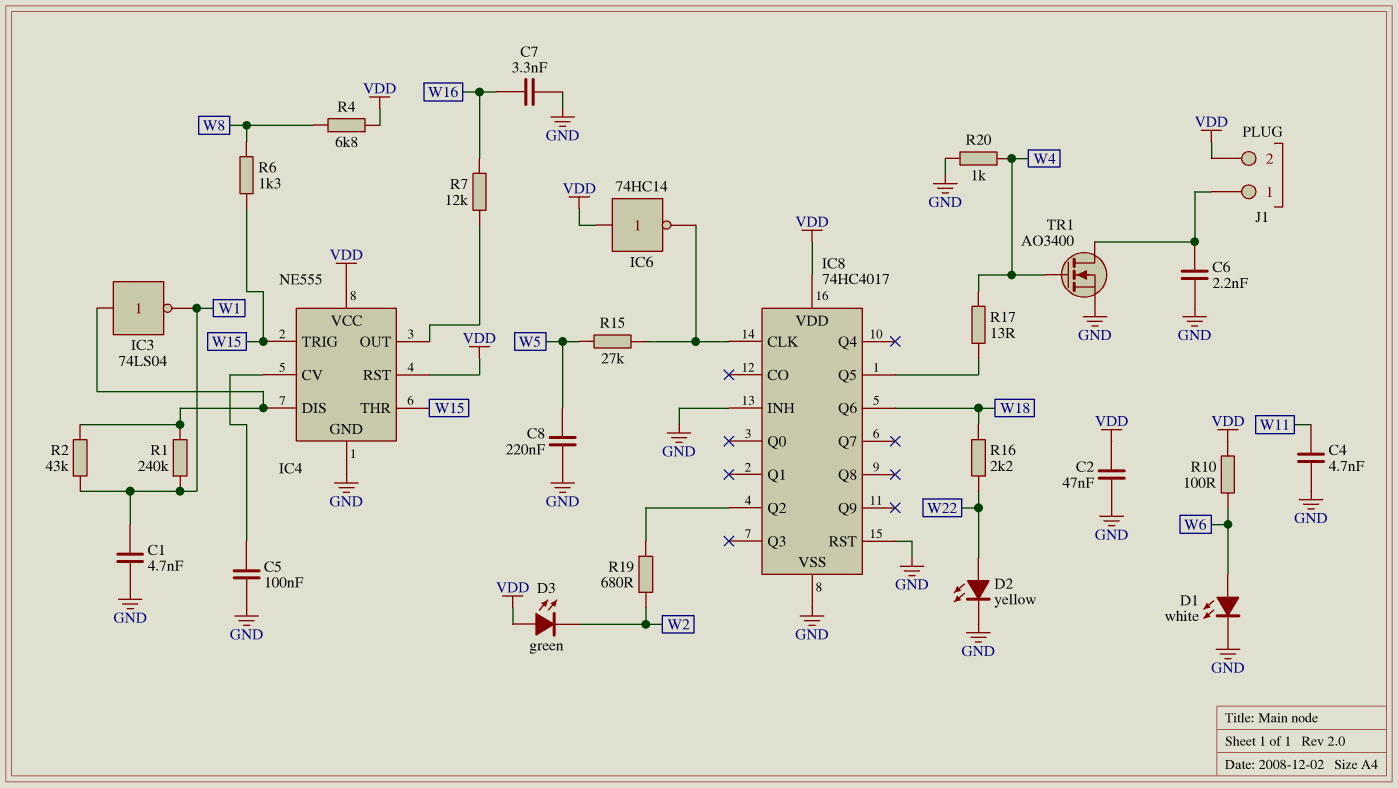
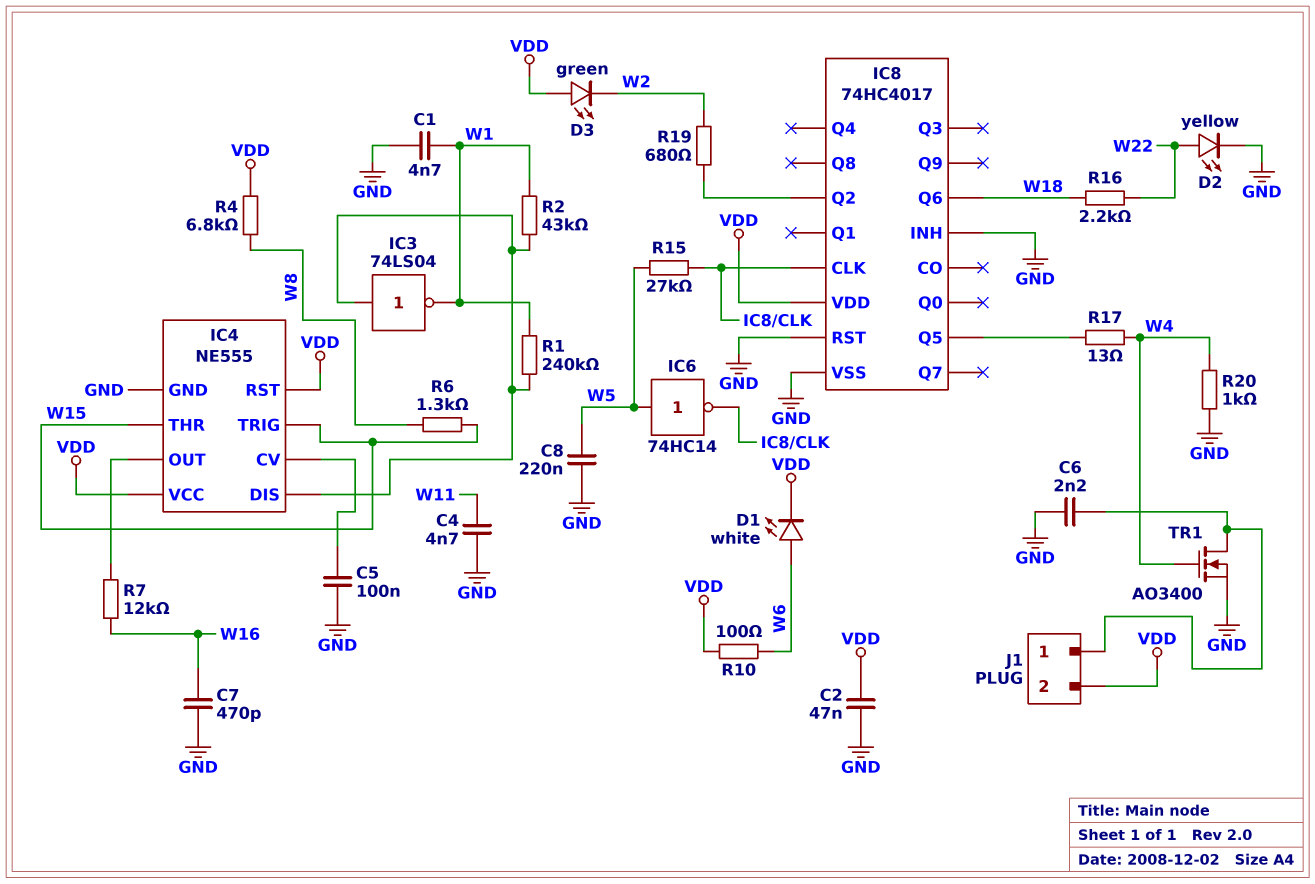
C7: 3.3nF (GND, W16) -> 470pF (GND, W16)
D1: LED white (A W6, K GND) -> LED white (A W6, K VDD)
IC6: NOT 74HC14 (in VDD, out IC8/CLK) -> NOT 74HC14 (in W5, out IC8/CLK)

